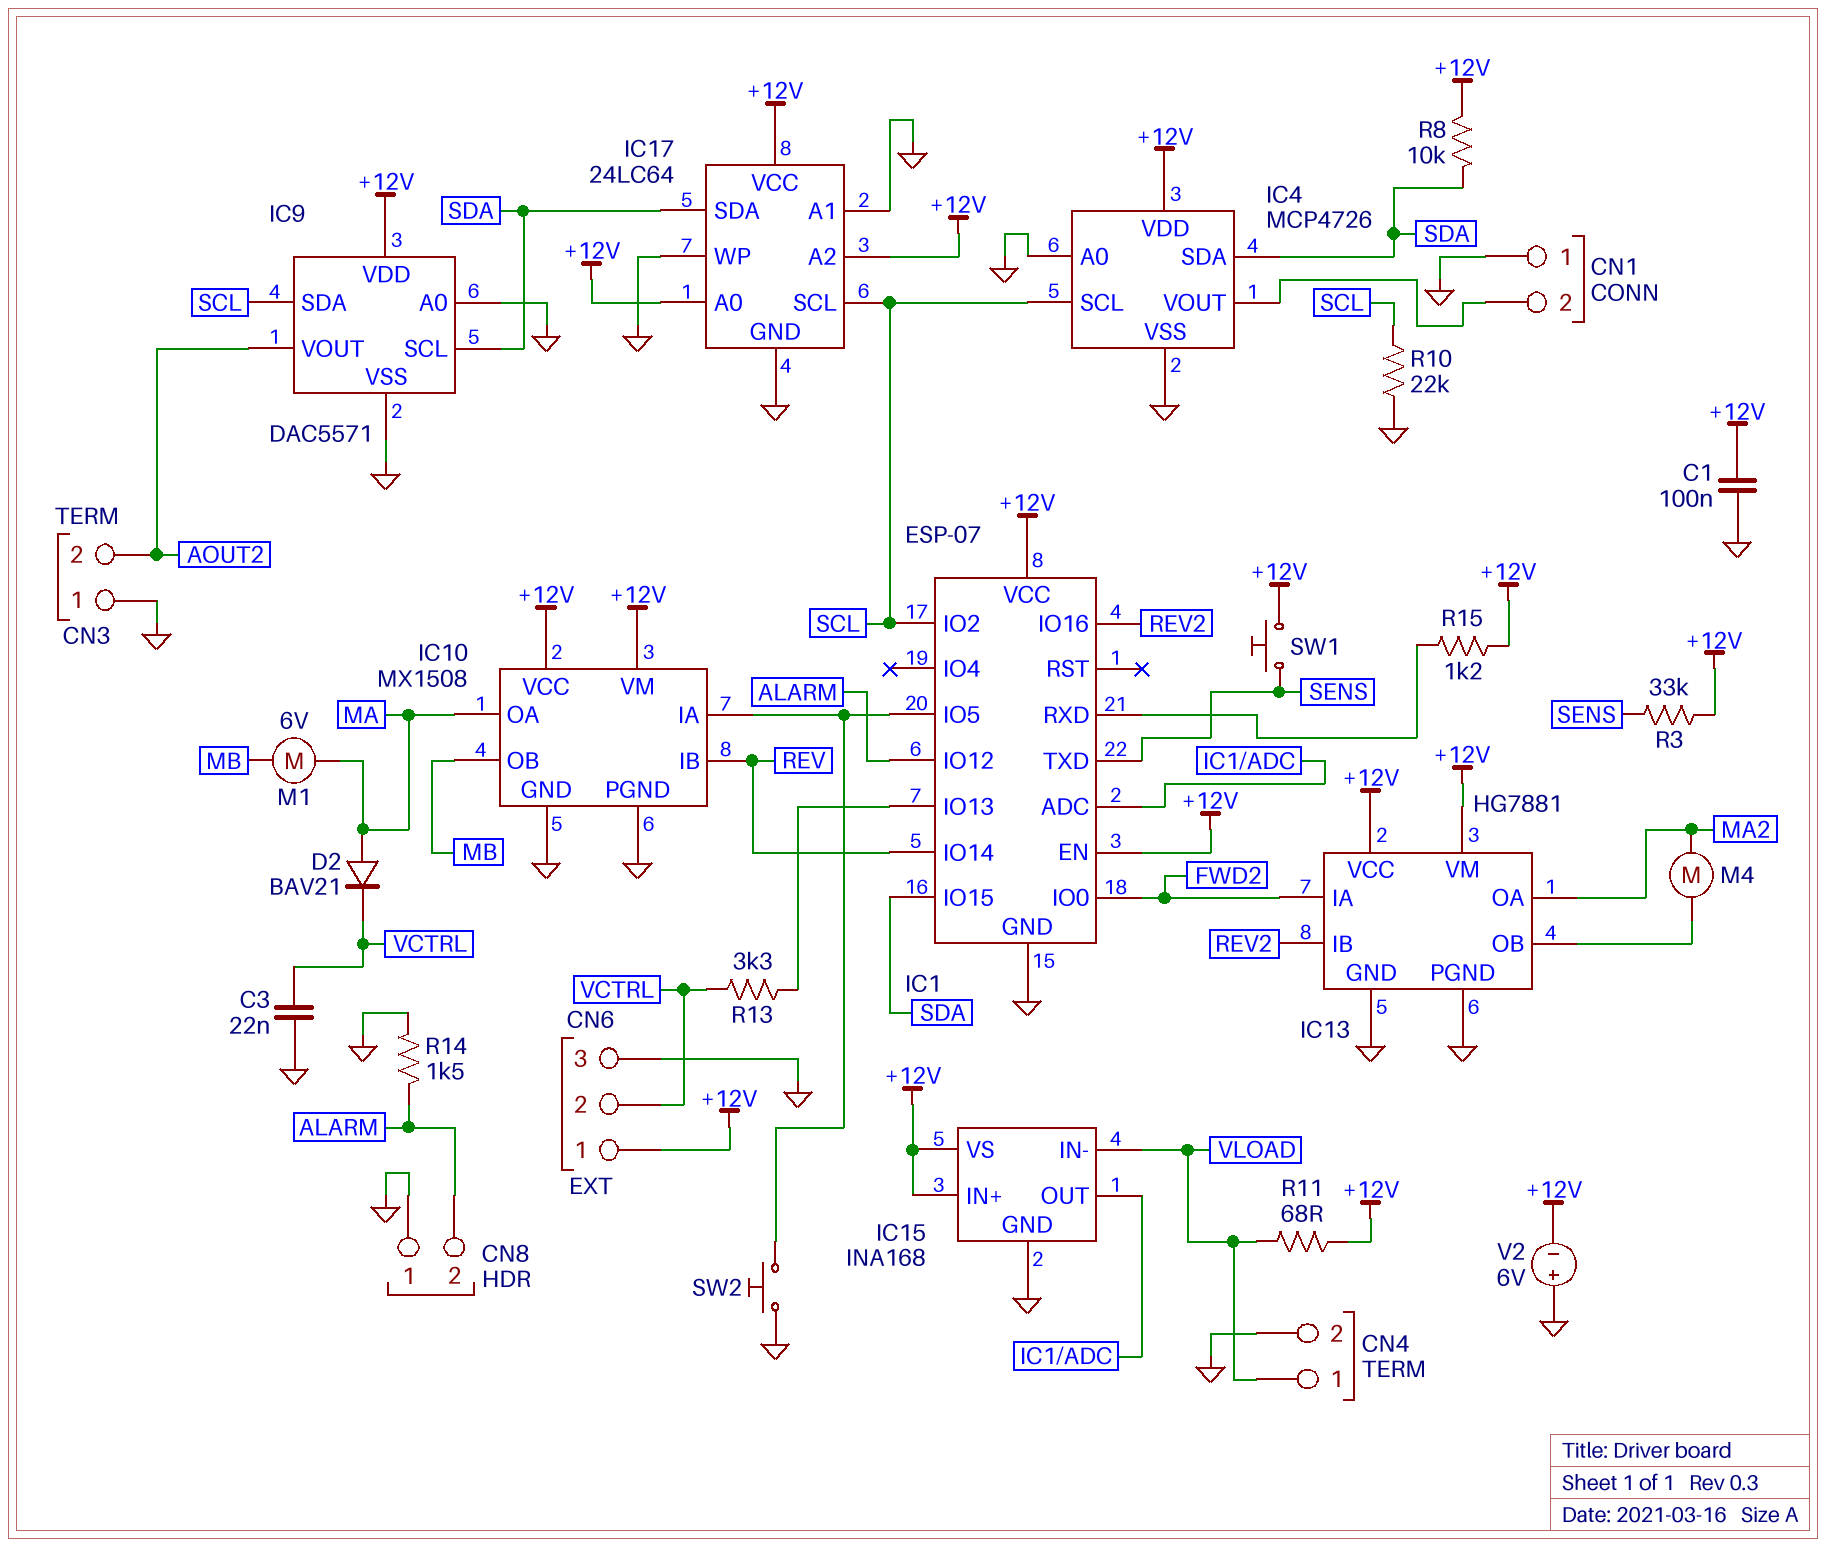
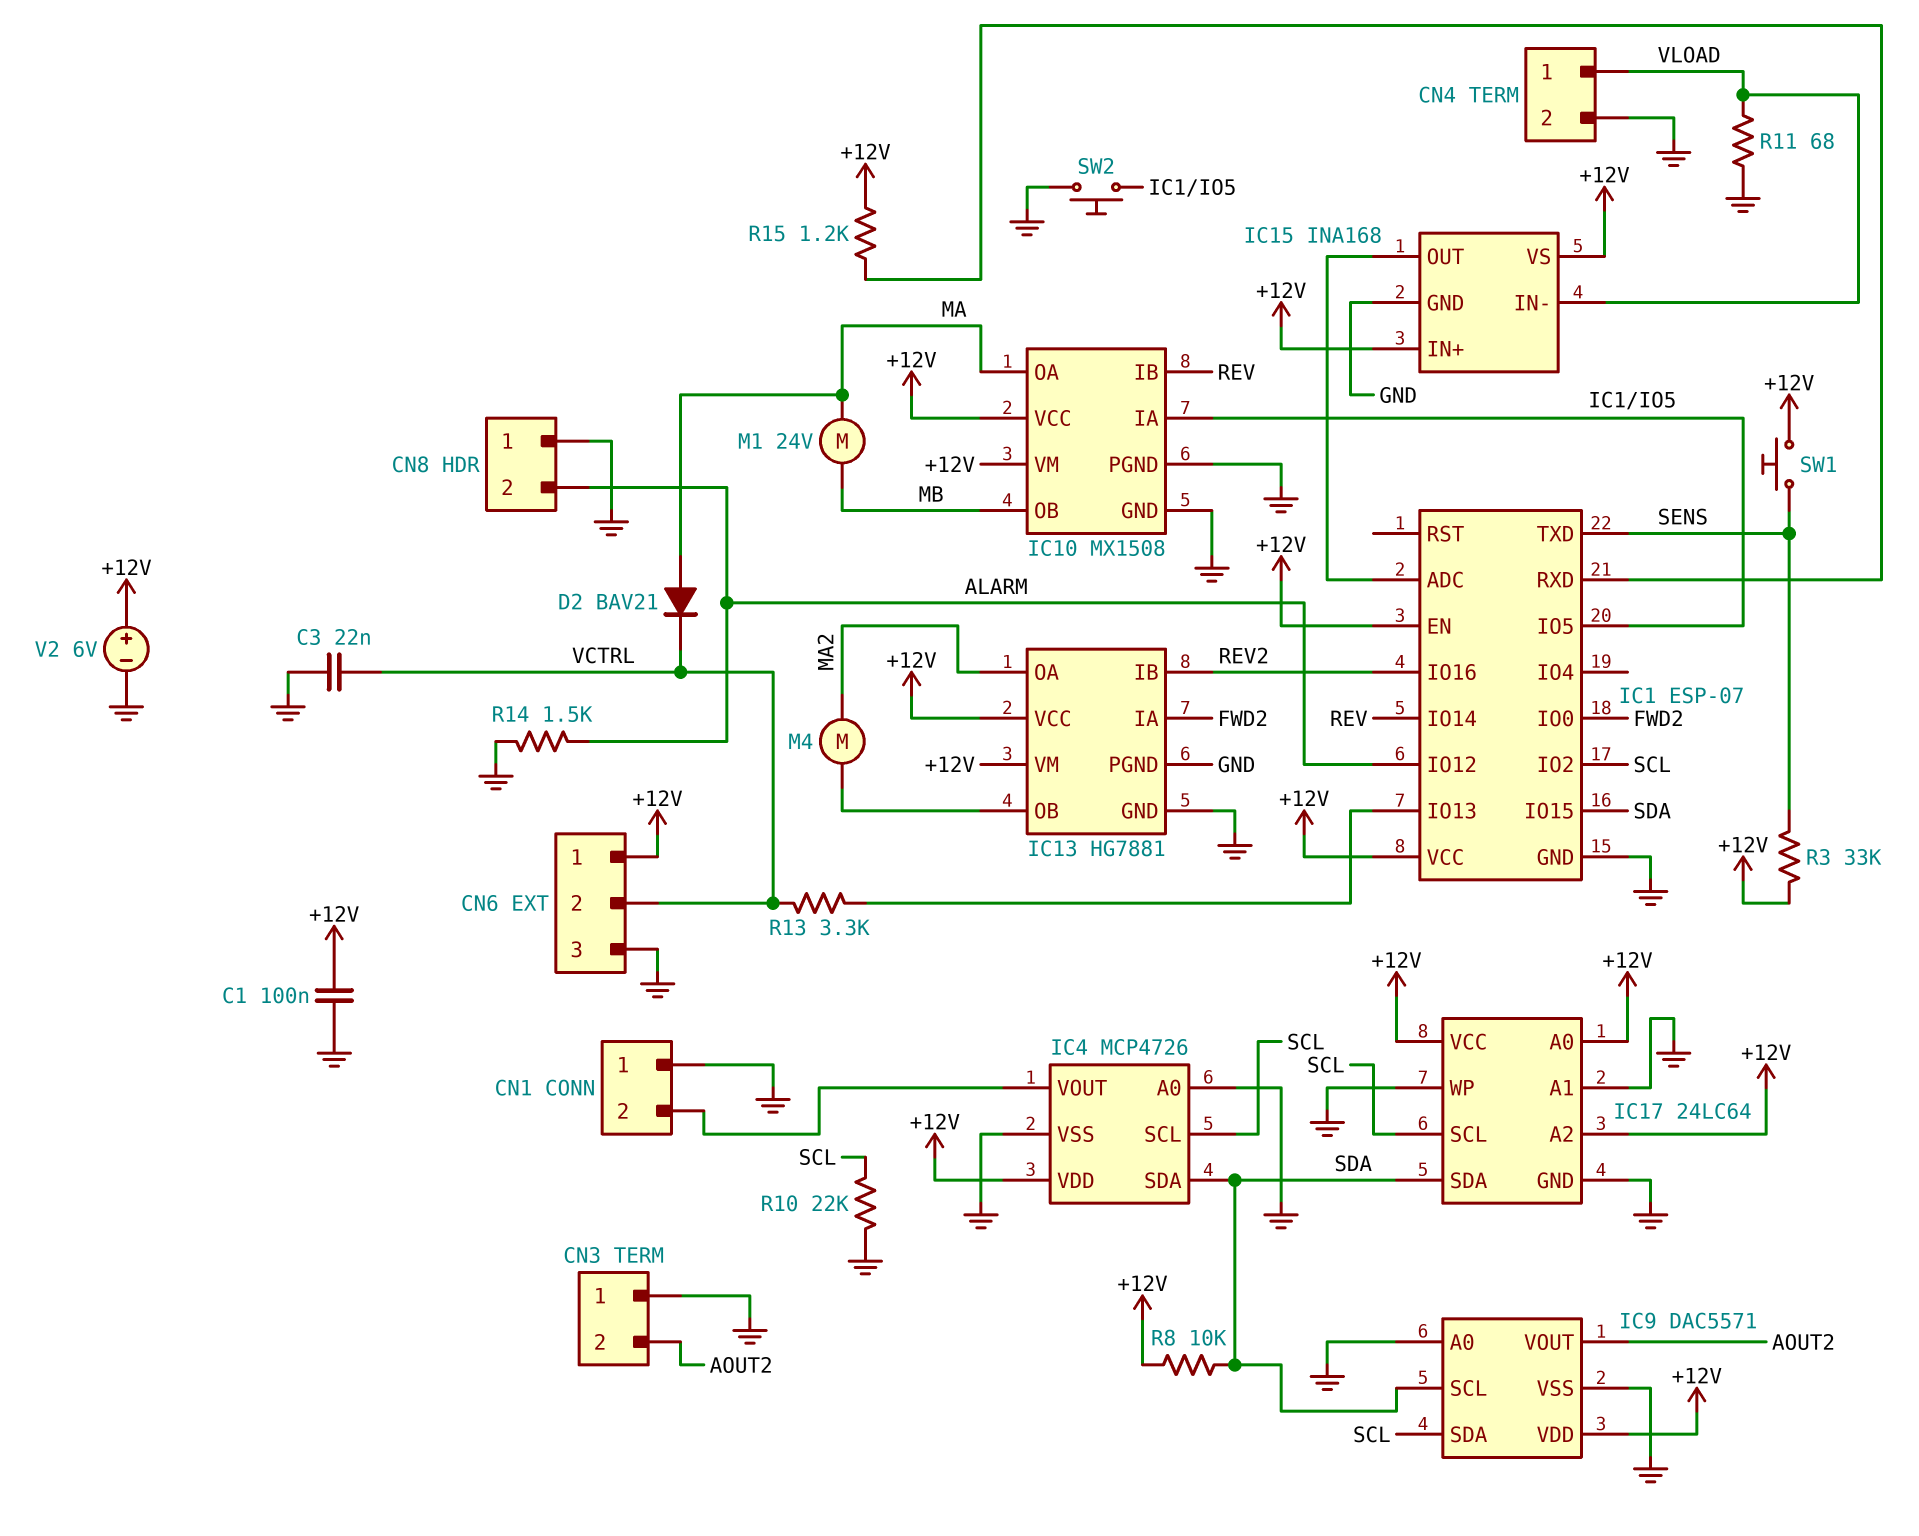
M1: motor 6V (MA, MB) -> motor 24V (MA, MB)
R11: 68 (+12V, VLOAD) -> 68 (GND, VLOAD)
V2: 6V (plus GND, minus +12V) -> 6V (plus +12V, minus GND)

